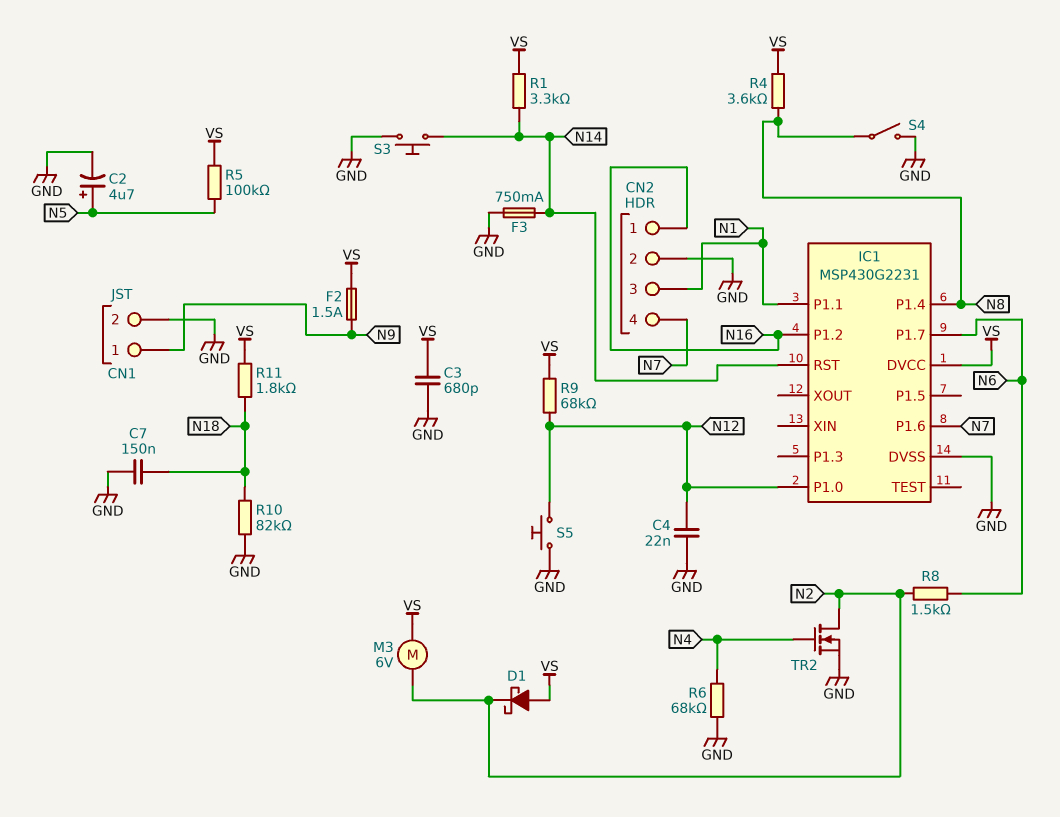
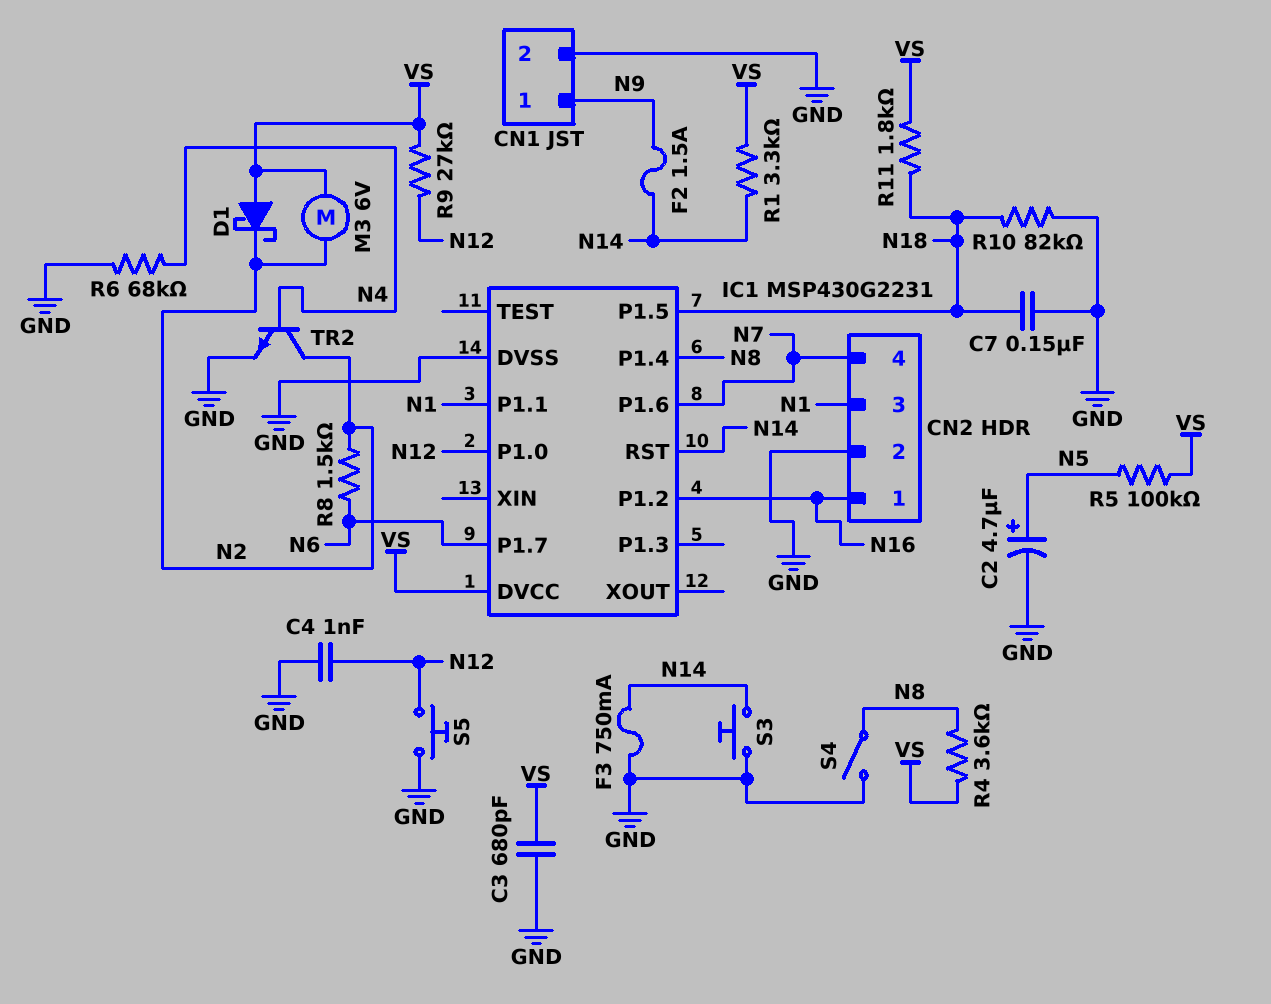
C4: 22nF (GND, N12) -> 1nF (GND, N12)
F2: 1.5A (N9, VS) -> 1.5A (N9, N14)
IC1 pin P1.5: none -> N18
R9: 68k (N12, VS) -> 27k (N12, VS)
TR2: NMOS (G N4, D N2, S GND) -> NPN (B N4, C N2, E GND)

